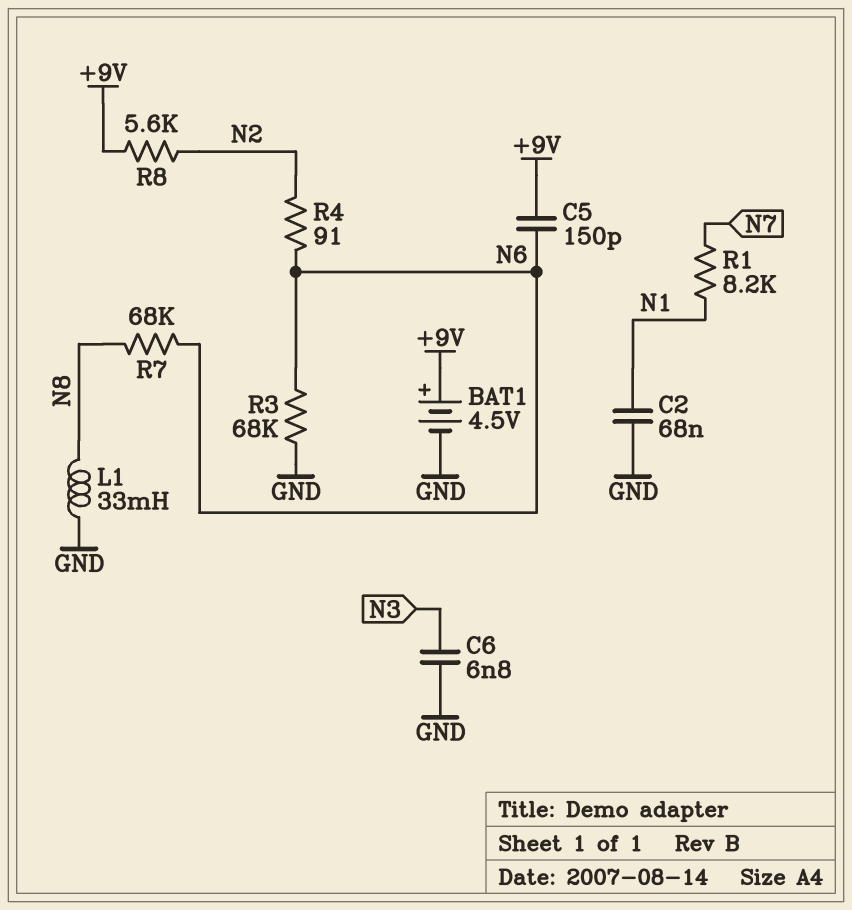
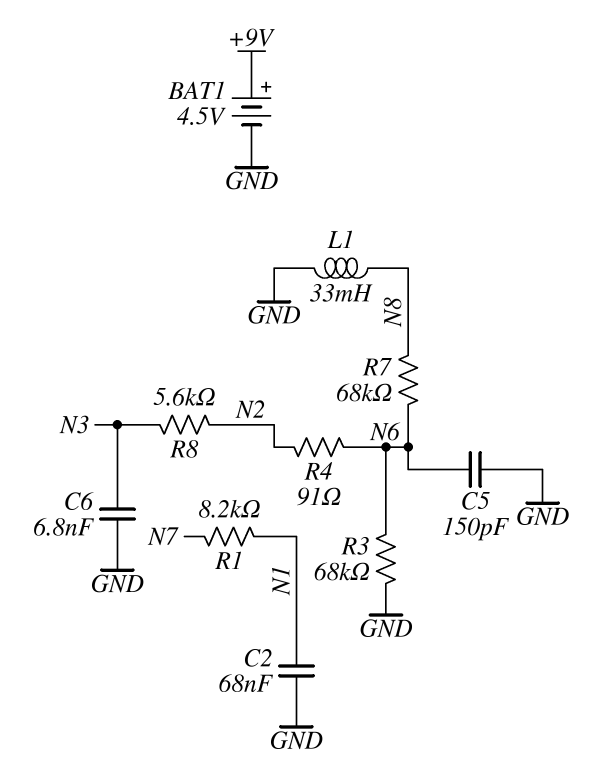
C5: 150pF (+9V, N6) -> 150pF (GND, N6)
R8: 5.6k (+9V, N2) -> 5.6k (N2, N3)

